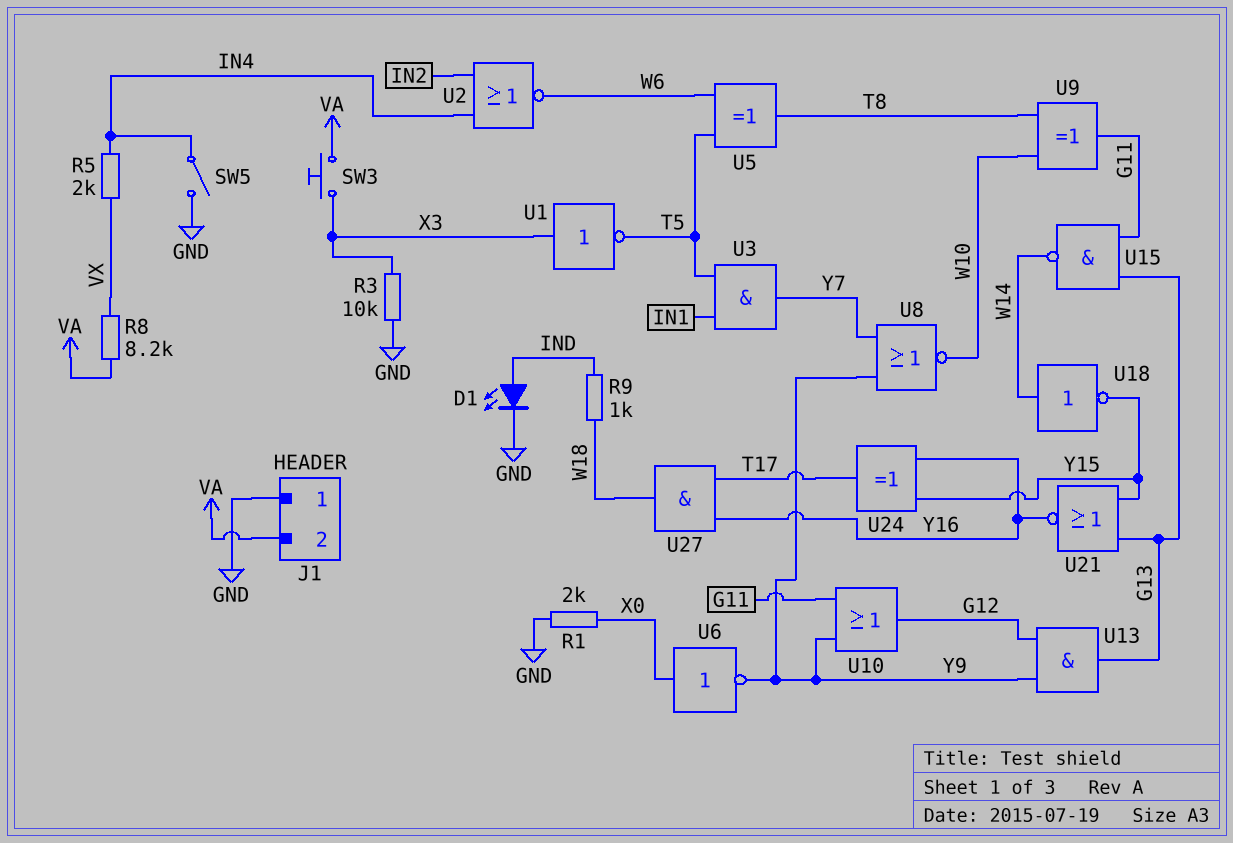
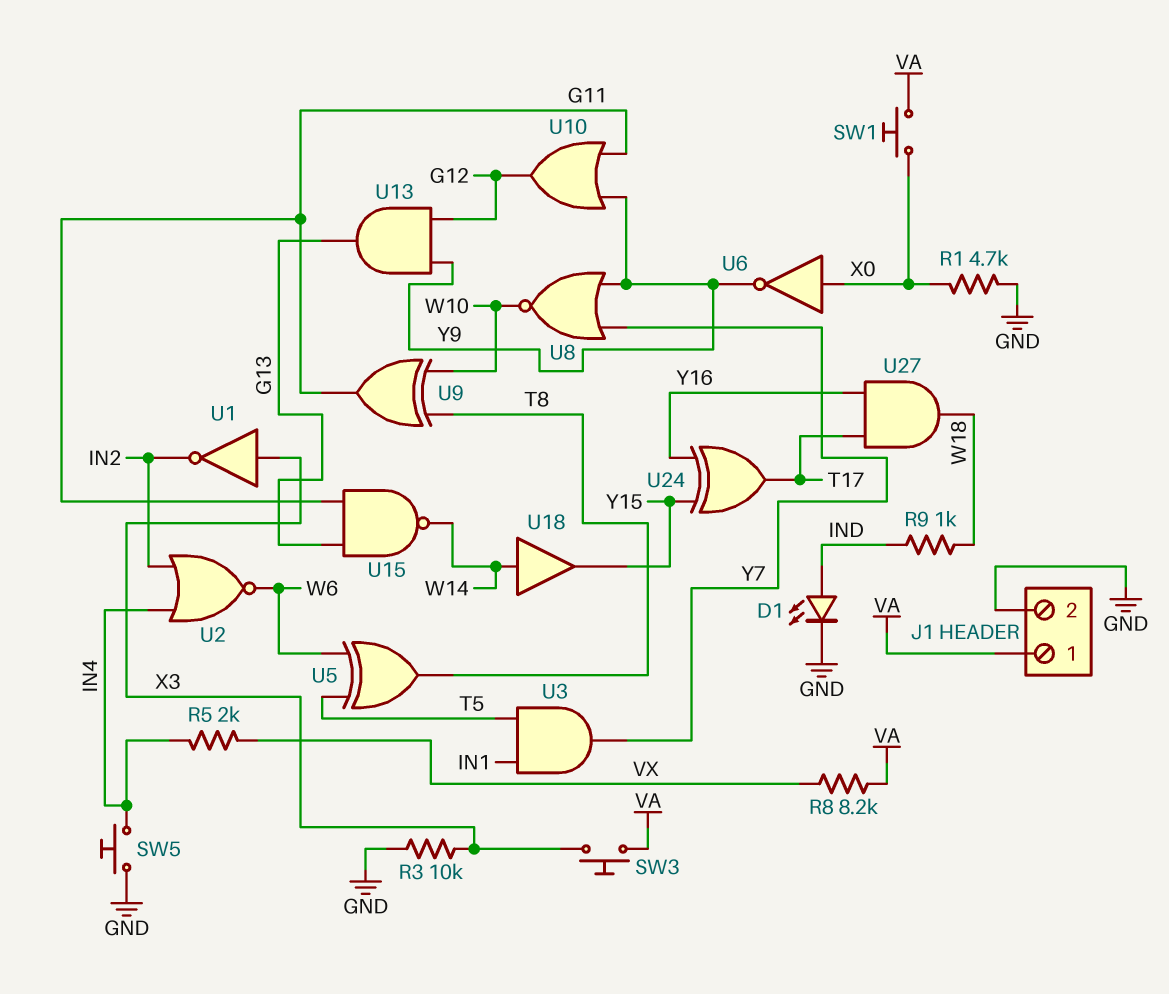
J1 pin 1: GND -> VA
J1 pin 2: VA -> GND
R1: 2k (GND, X0) -> 4.7k (GND, X0)
SW1: none -> button (VA, X0)
SW5: switch (GND, IN4) -> button (GND, IN4)
U1: NOT (in X3, out T5) -> NOT (in X3, out IN2)
U18: NOT (in W14, out Y15) -> buffer (in W14, out Y15)
U21: NOR (in G13, in Y15, out Y16) -> none

